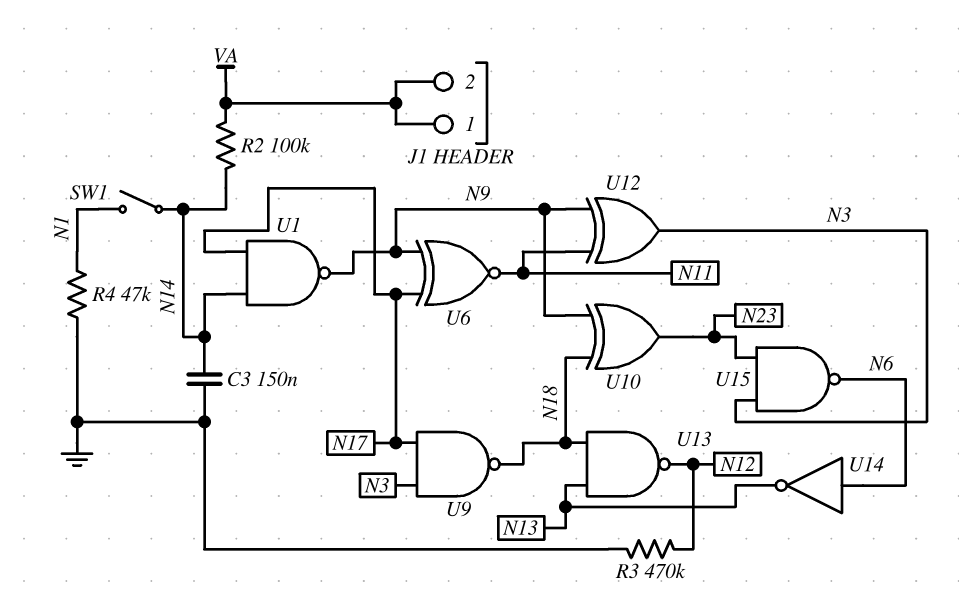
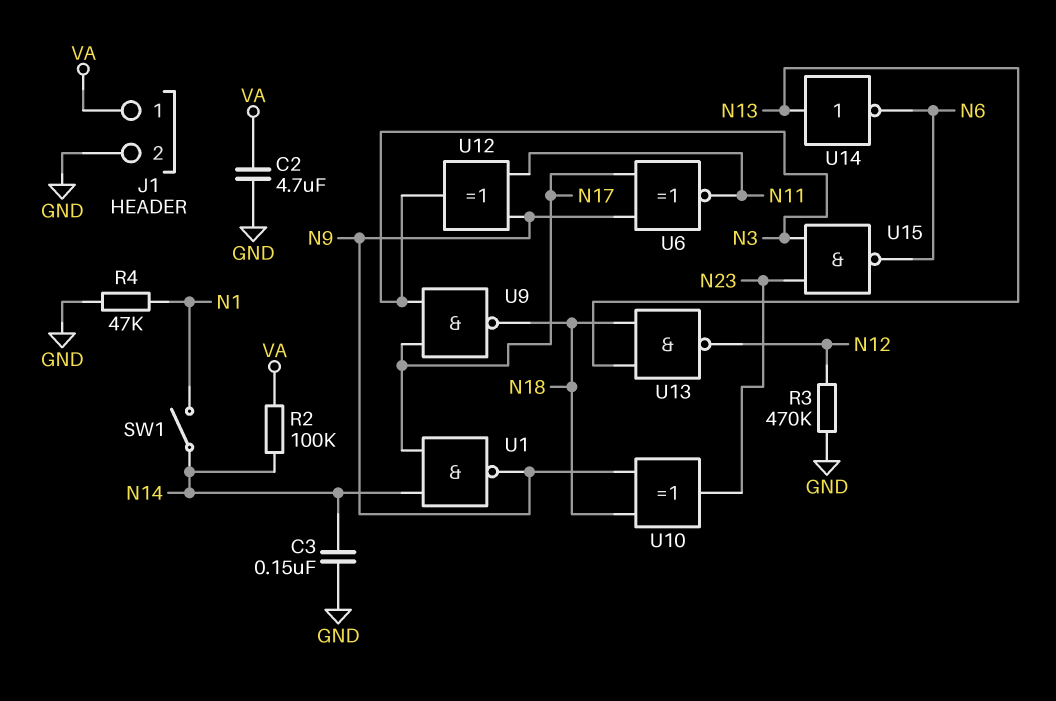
C2: none -> 4.7uF (GND, VA)
J1 pin 2: VA -> GND
U14: NOT (in N6, out N13) -> NOT (in N13, out N6)

